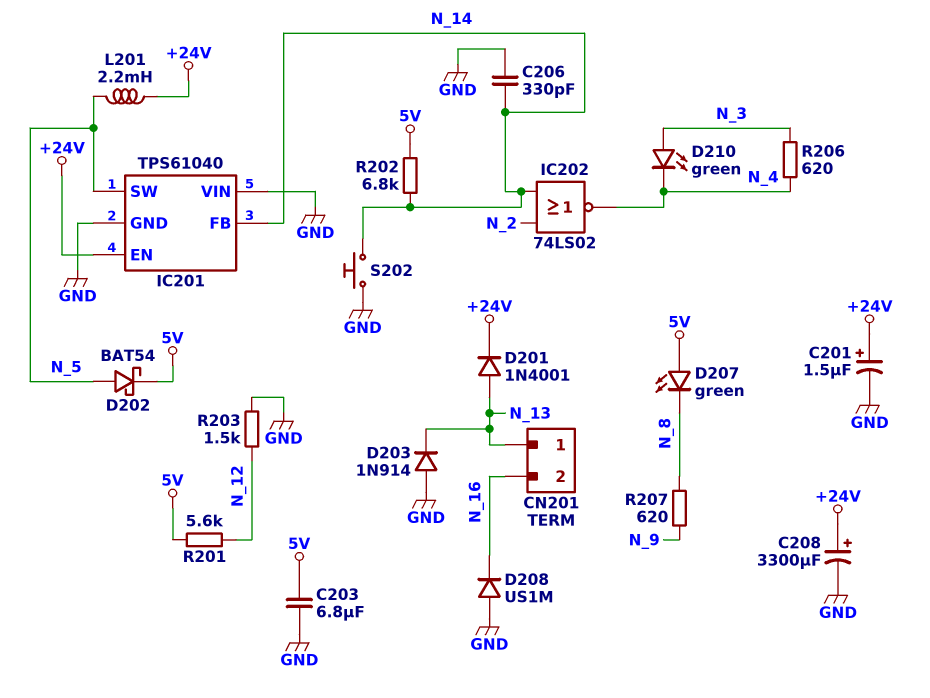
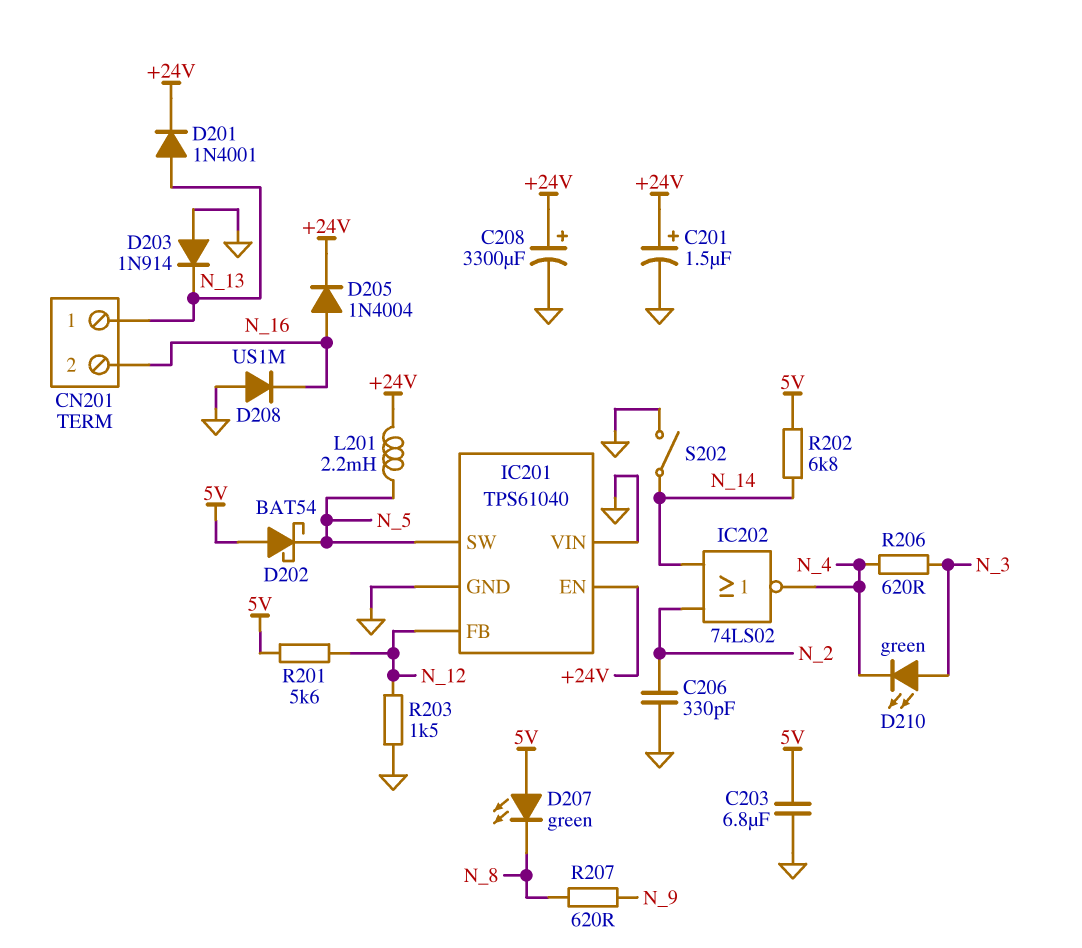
C206: 330pF (GND, N_14) -> 330pF (GND, N_2)
D202: schottky BAT54 (A N_5, K 5V) -> schottky BAT54 (A 5V, K N_5)
D205: none -> diode 1N4004 (A N_16, K +24V)
IC201 pin FB: N_14 -> N_12
S202: button (GND, N_14) -> switch (GND, N_14)

